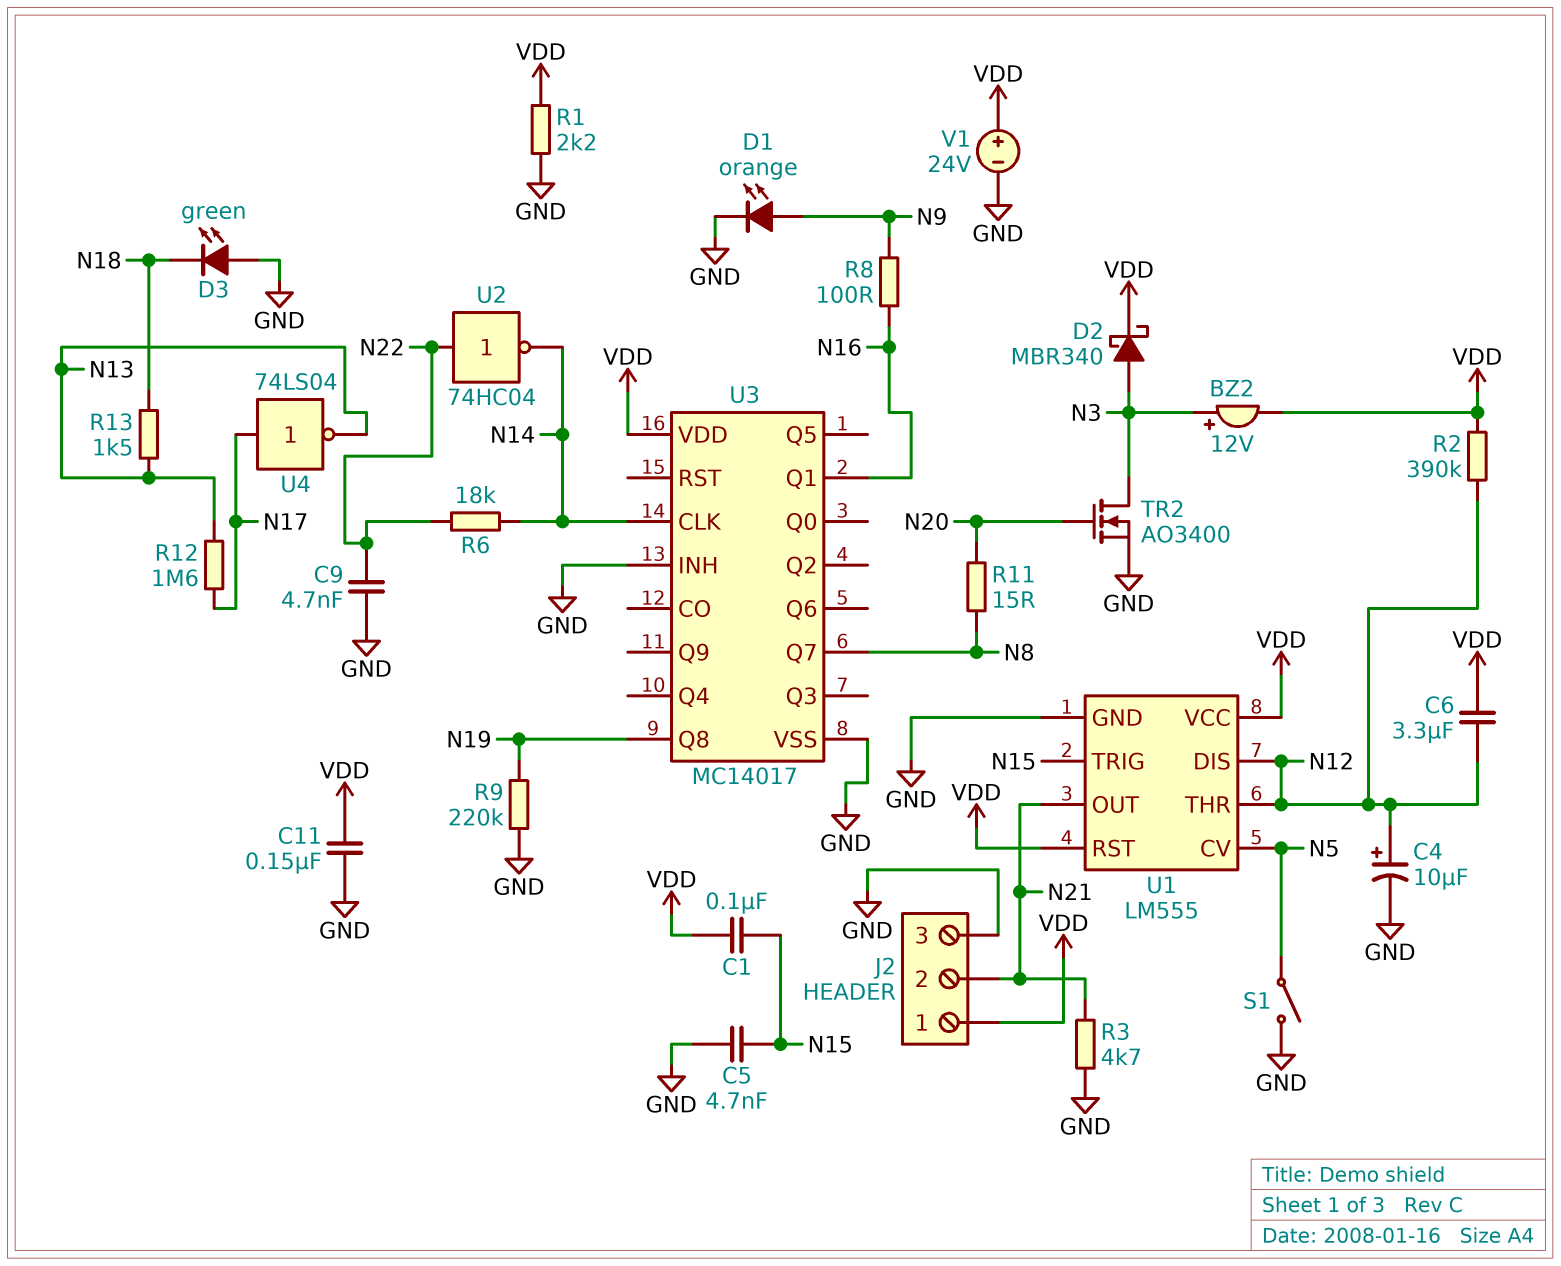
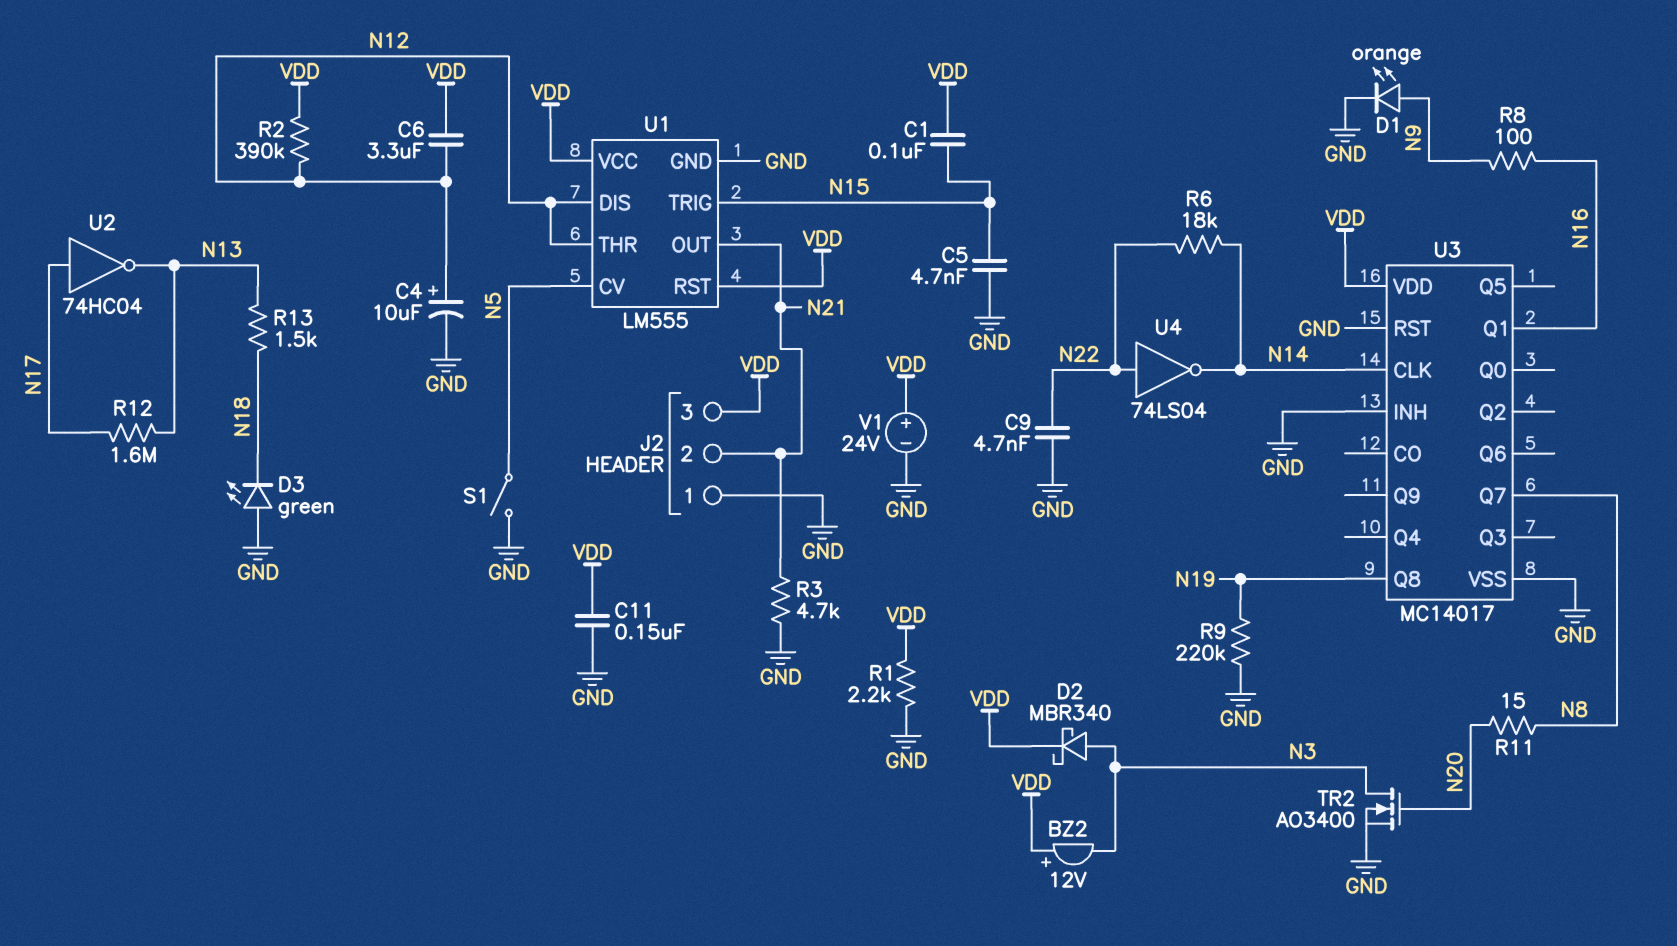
BZ2: buzzer 12V (plus N3, minus VDD) -> buzzer 12V (plus VDD, minus N3)
J2 pin 1: VDD -> GND
J2 pin 3: GND -> VDD
U2: NOT 74HC04 (in N22, out N14) -> NOT 74HC04 (in N17, out N13)
U3 pin RST: none -> GND
U4: NOT 74LS04 (in N17, out N13) -> NOT 74LS04 (in N22, out N14)

